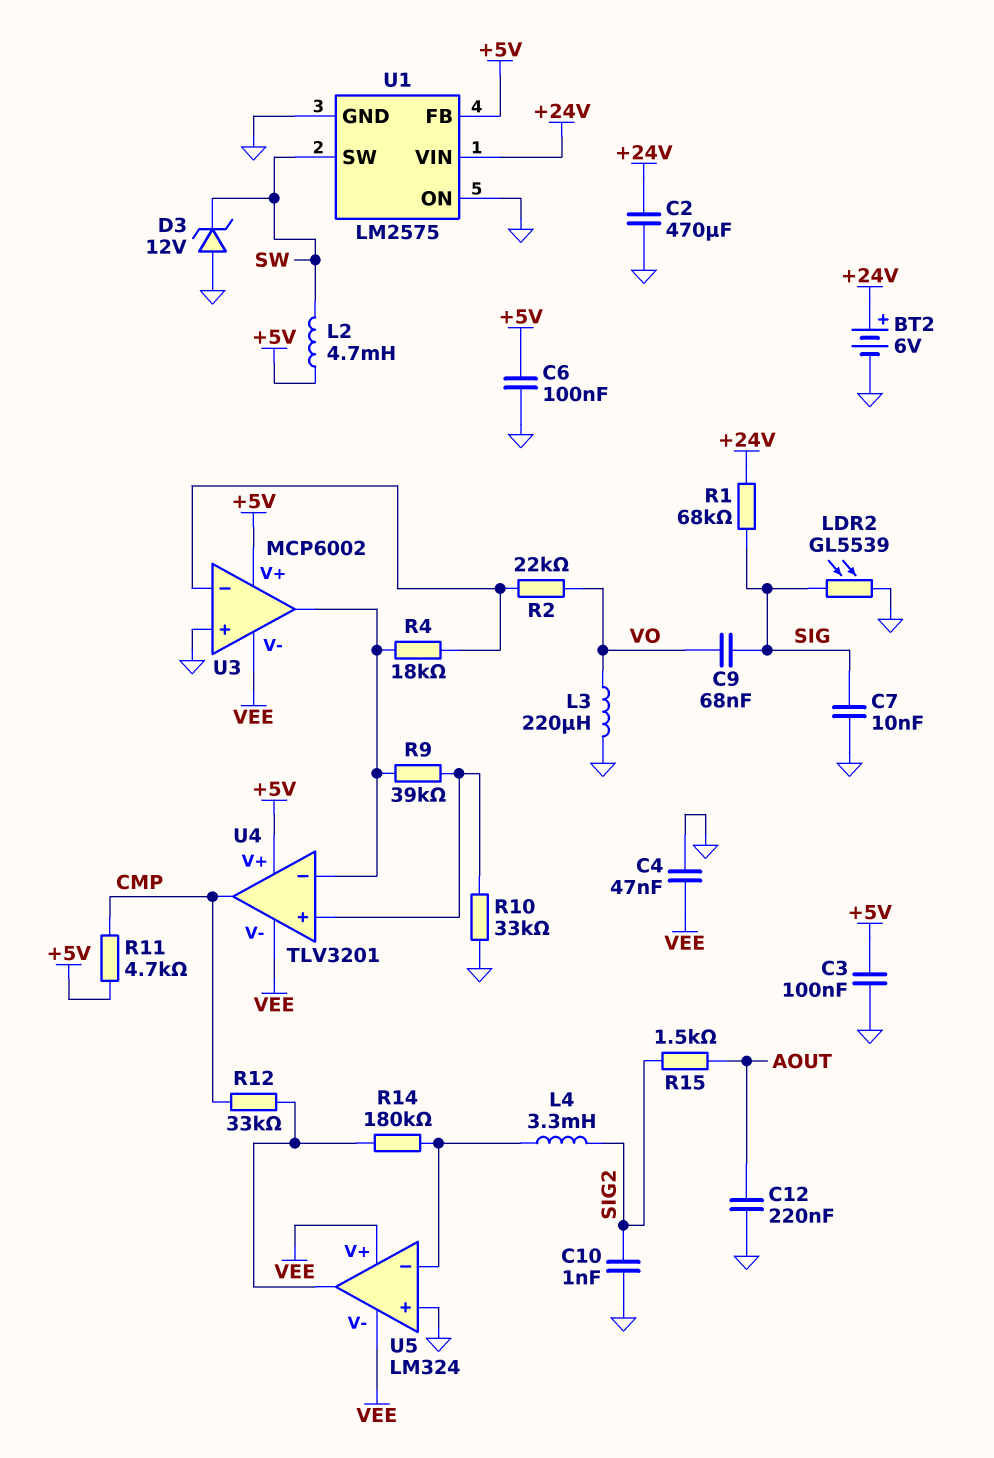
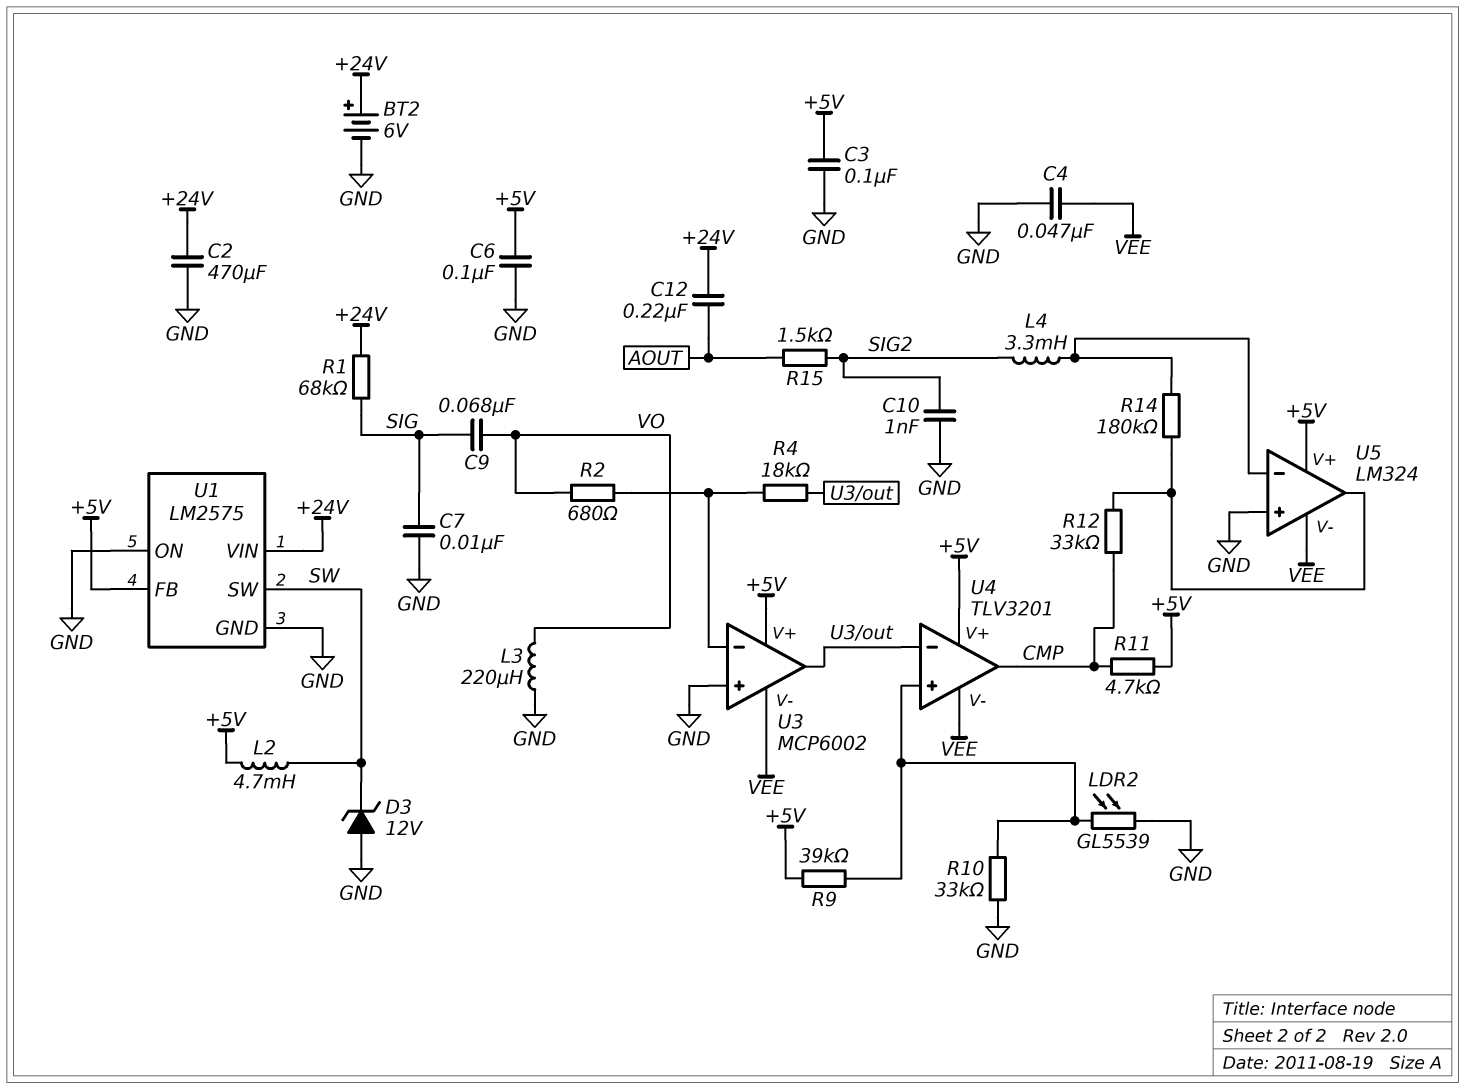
C12: 220nF (AOUT, GND) -> 220nF (+24V, AOUT)
LDR2: GL5539 (GND, SIG) -> GL5539 (GND, U4/in+)
R2: 22k (U3/in-, VO) -> 680 (U3/in-, VO)
R9: 39k (U3/out, U4/in+) -> 39k (+5V, U4/in+)
U5 pin V+: VEE -> +5V

